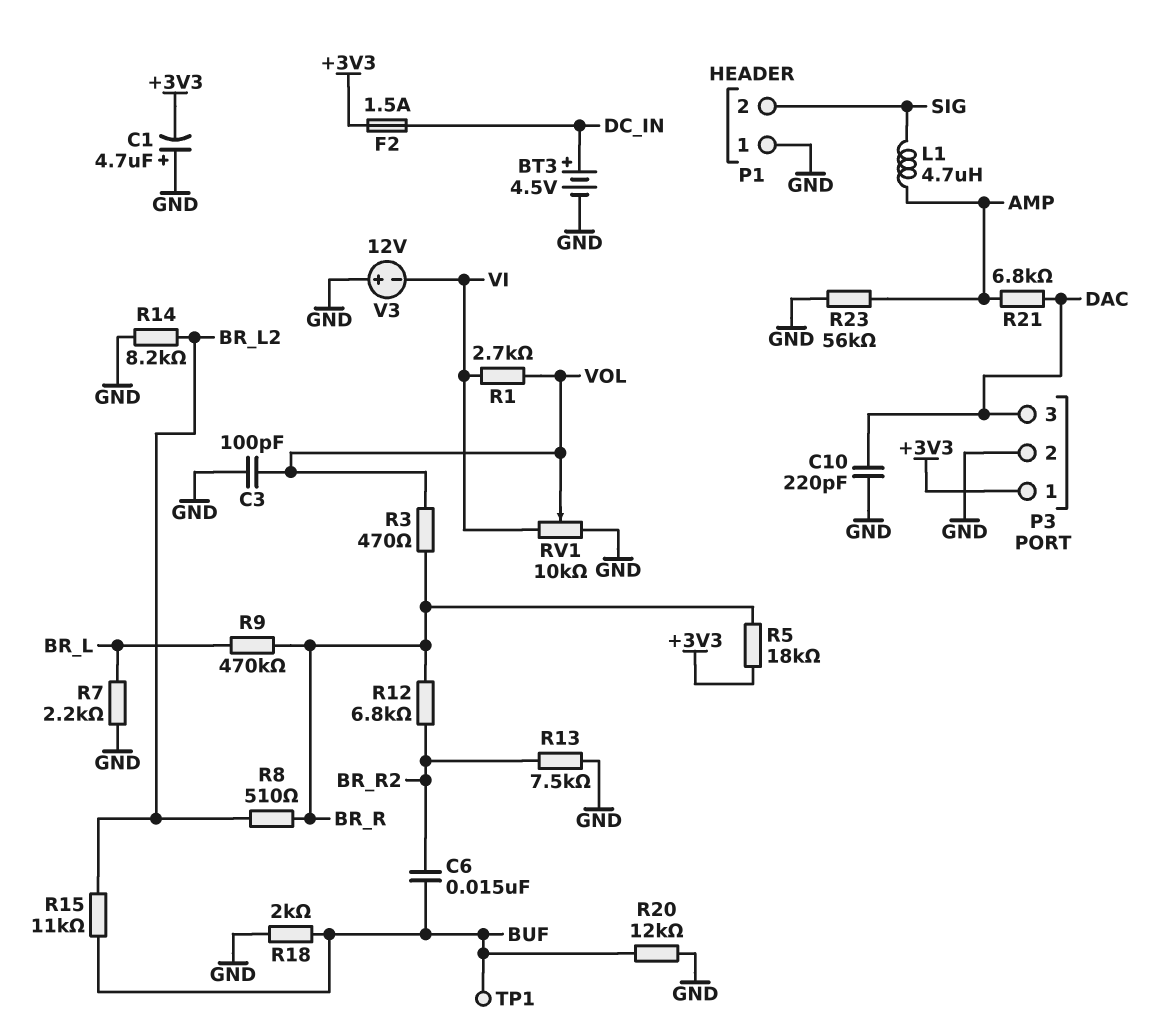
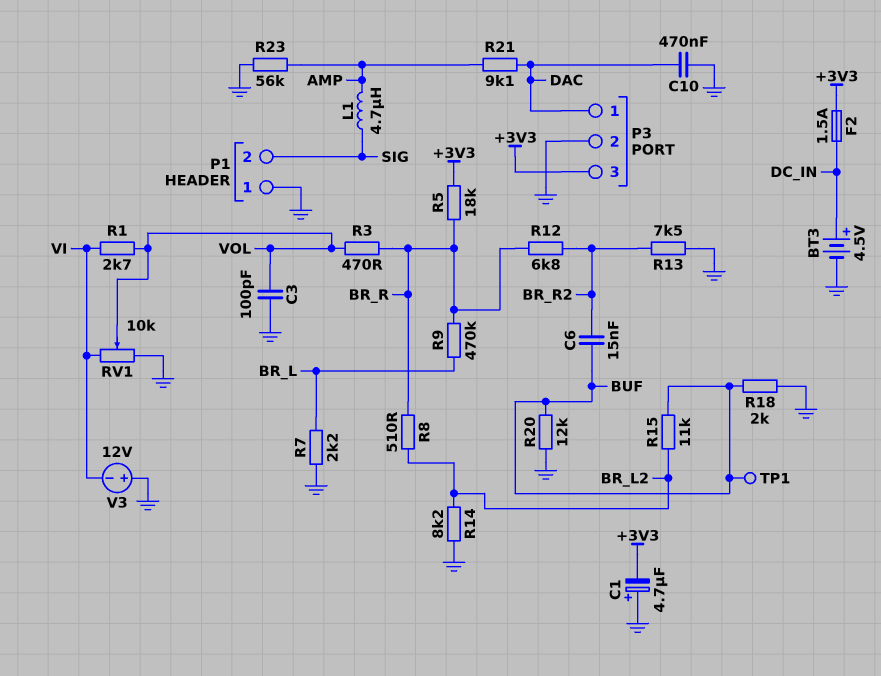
C10: 220pF (DAC, GND) -> 470nF (DAC, GND)
P3 pin 1: +3V3 -> DAC
P3 pin 3: DAC -> +3V3
R21: 6.8k (AMP, DAC) -> 9.1k (AMP, DAC)

